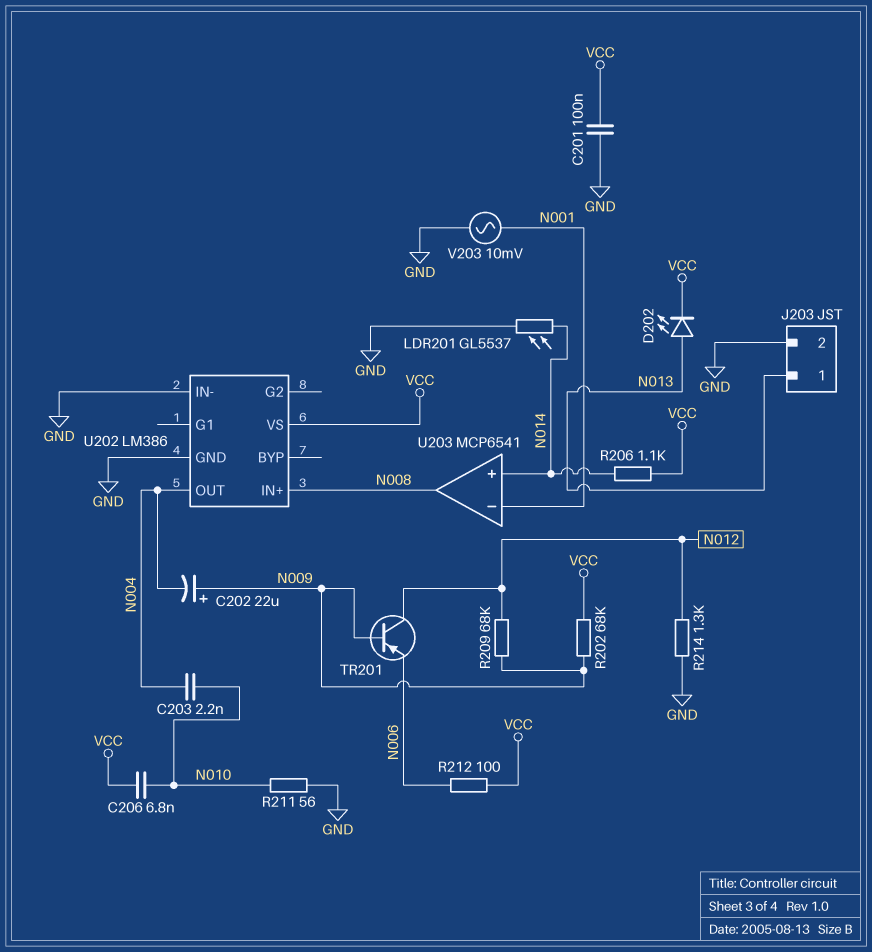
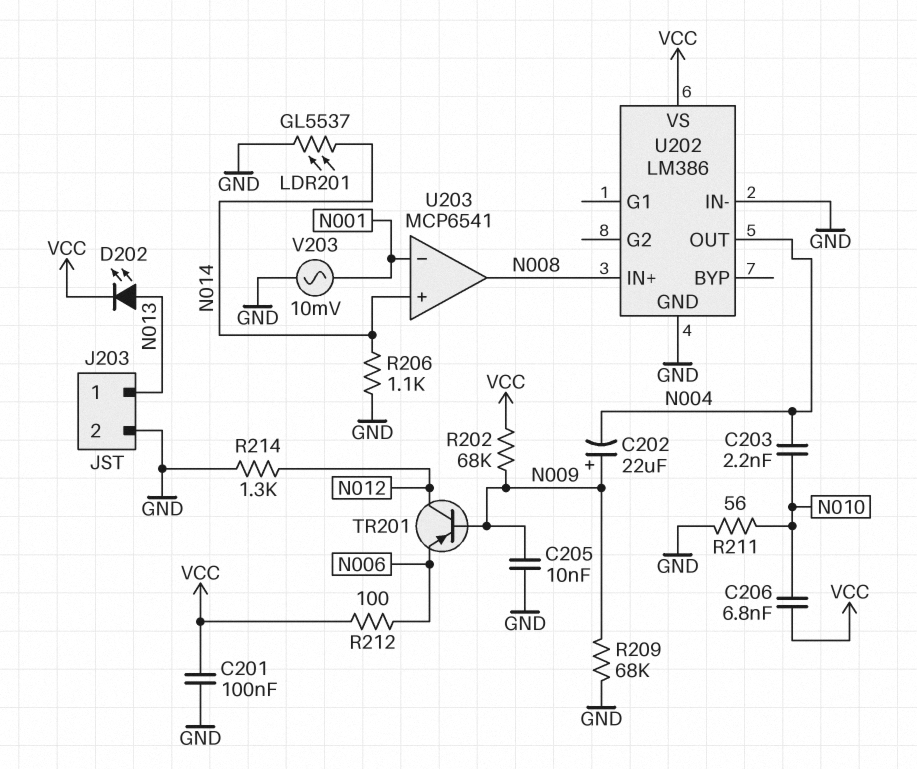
C205: none -> 10nF (GND, N009)
R206: 1.1k (N014, VCC) -> 1.1k (GND, N014)
R209: 68k (N009, N012) -> 68k (GND, N009)

